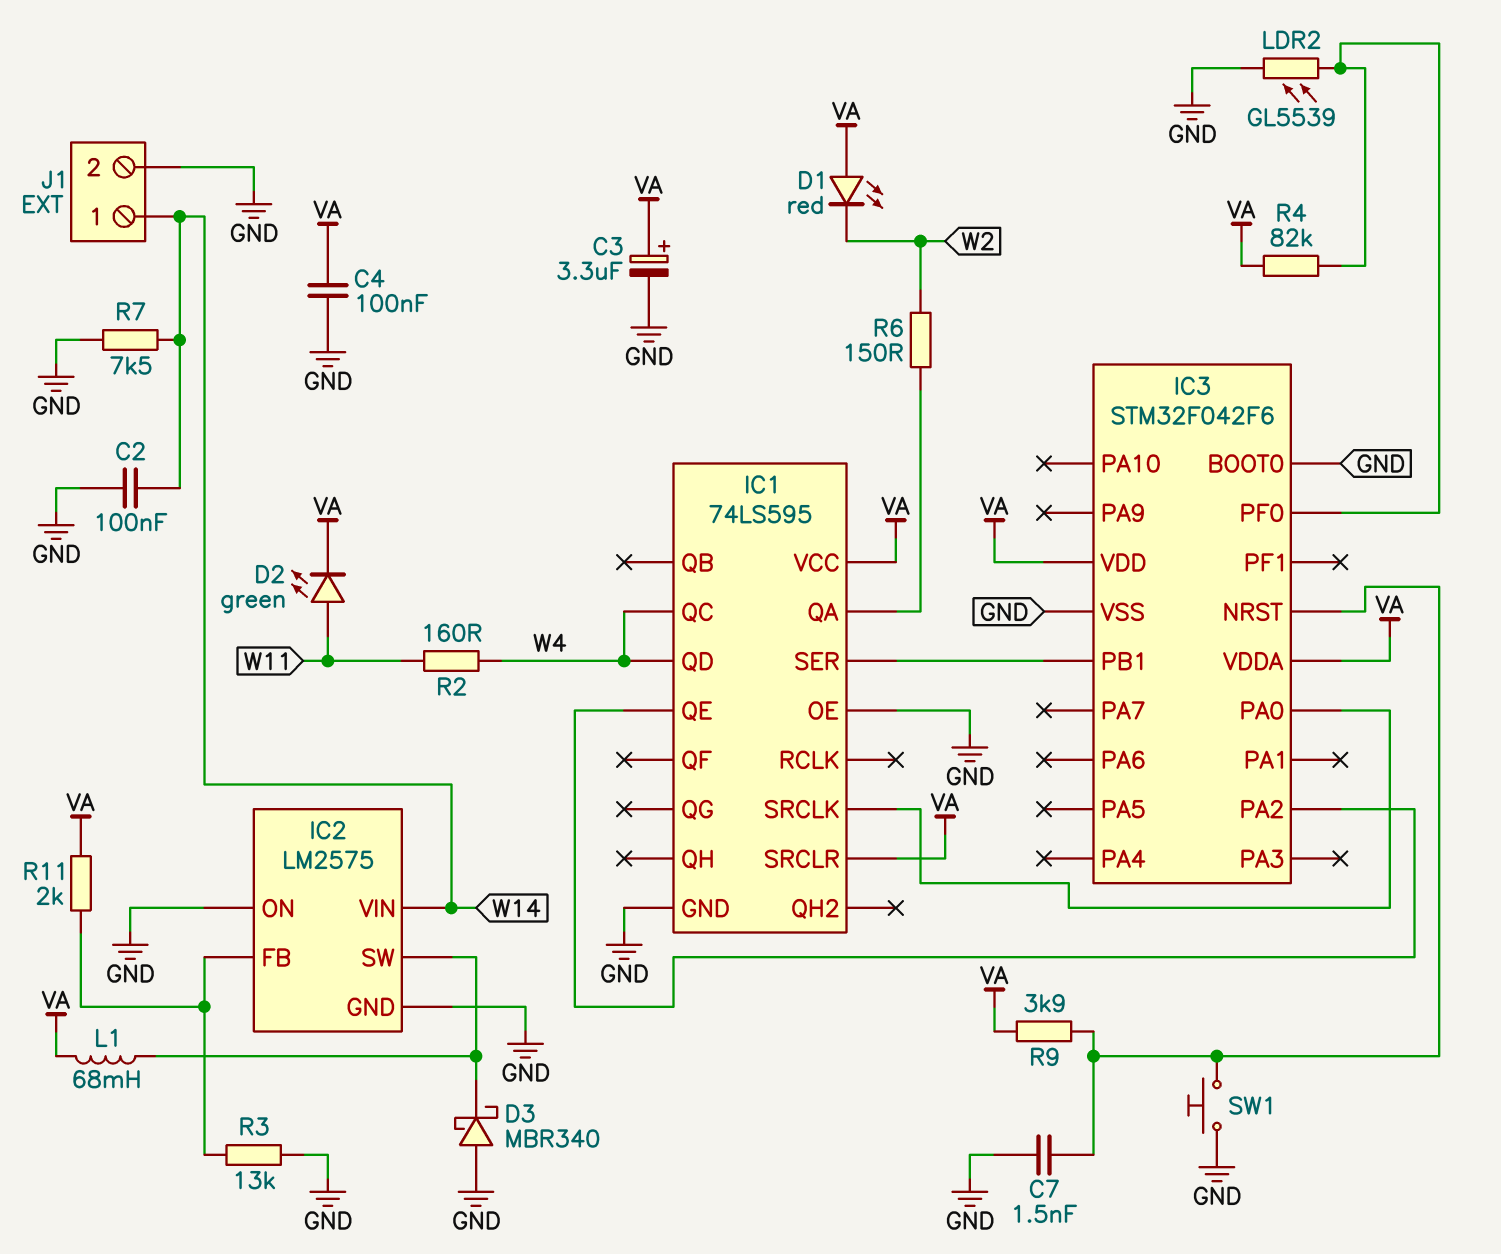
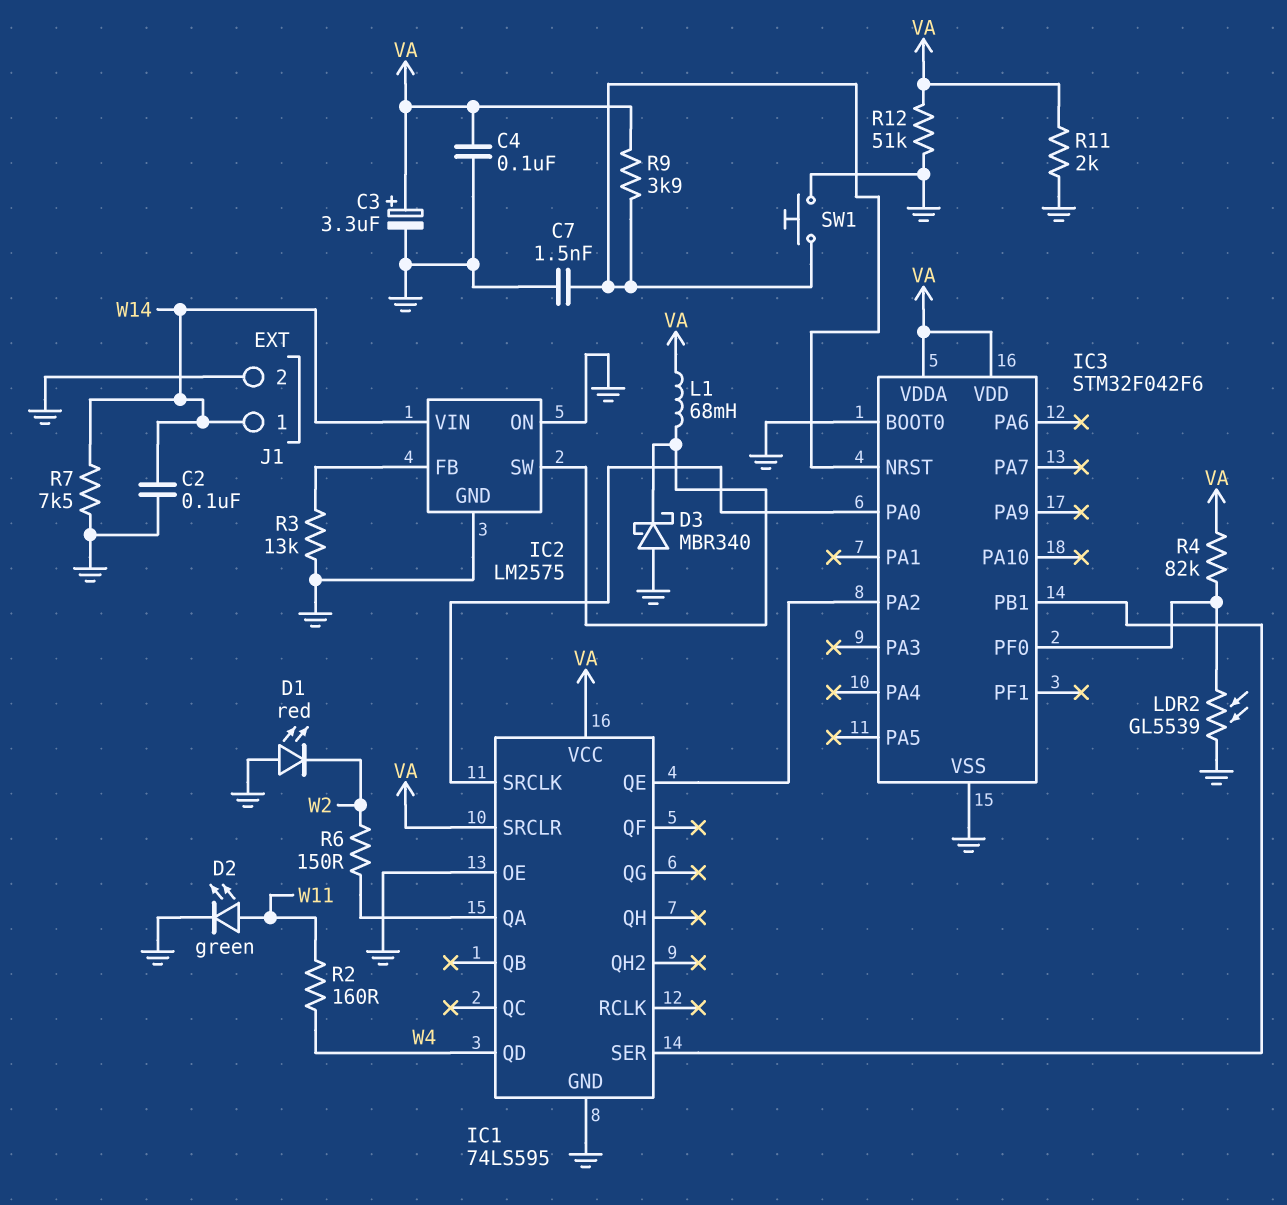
D1: LED red (A VA, K W2) -> LED red (A GND, K W2)
D2: LED green (A W11, K VA) -> LED green (A W11, K GND)
IC1 pin QC: W4 -> none
R11: 2k (IC2/FB, VA) -> 2k (GND, VA)
R12: none -> 51k (GND, VA)

